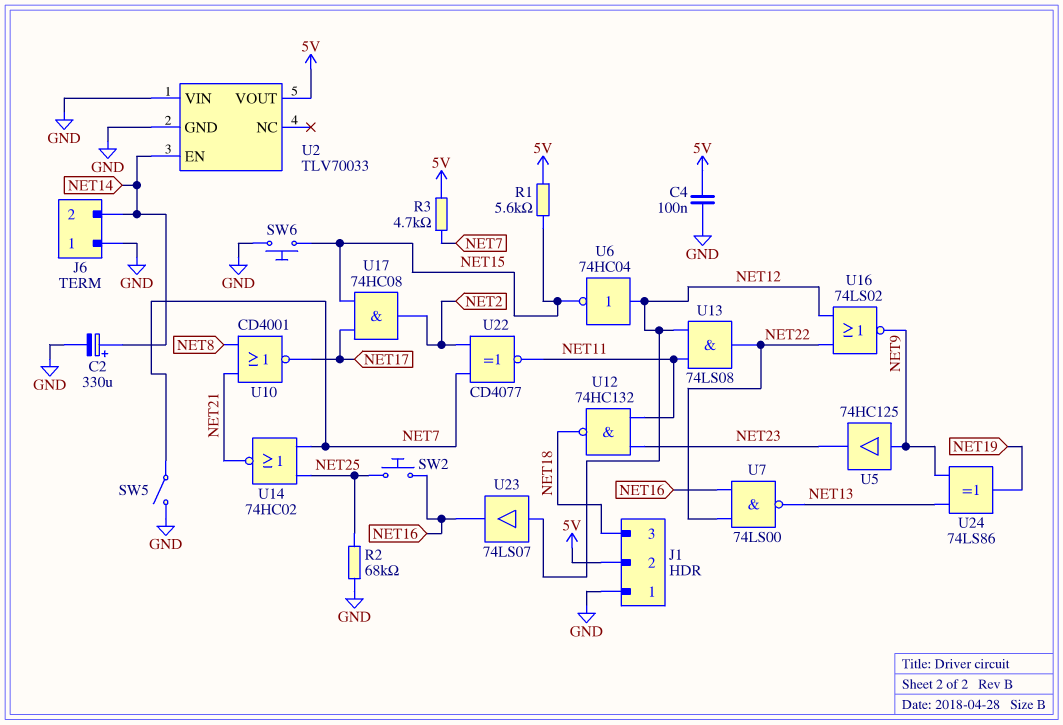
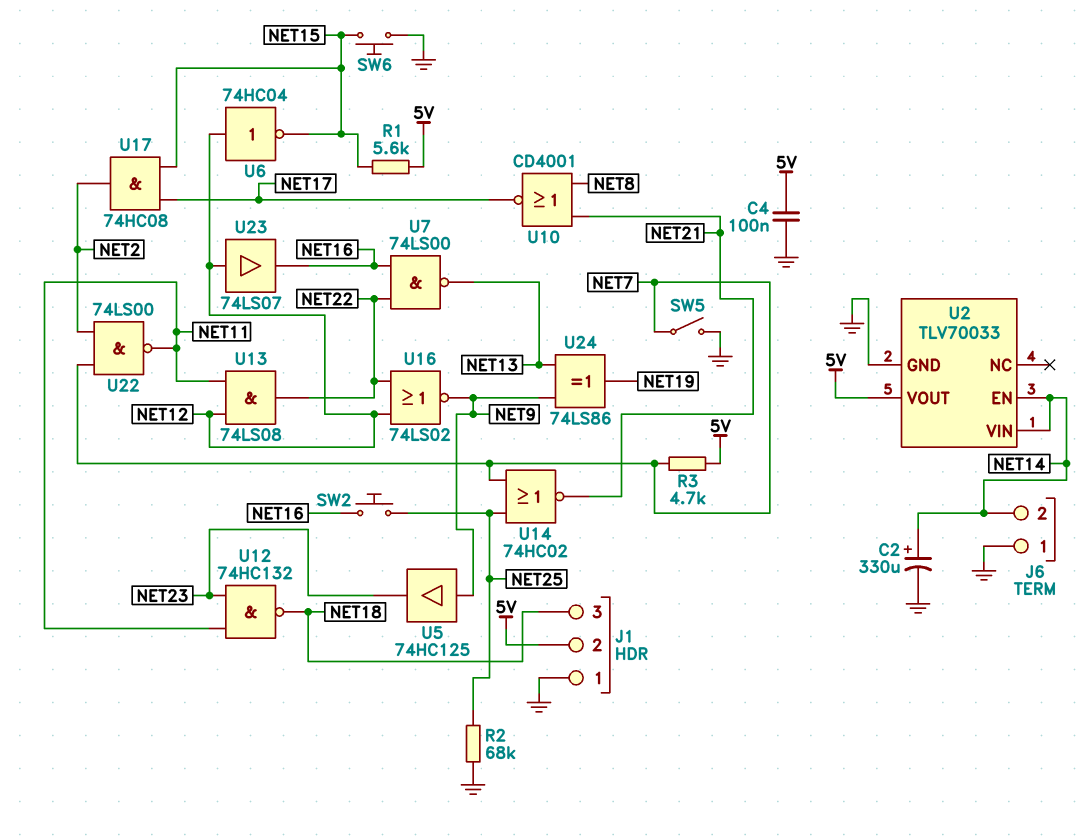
U2 pin VIN: GND -> NET14
U22: XNOR CD4077 (in NET2, in NET7, out NET11) -> NAND 74LS00 (in NET2, in NET7, out NET11)

